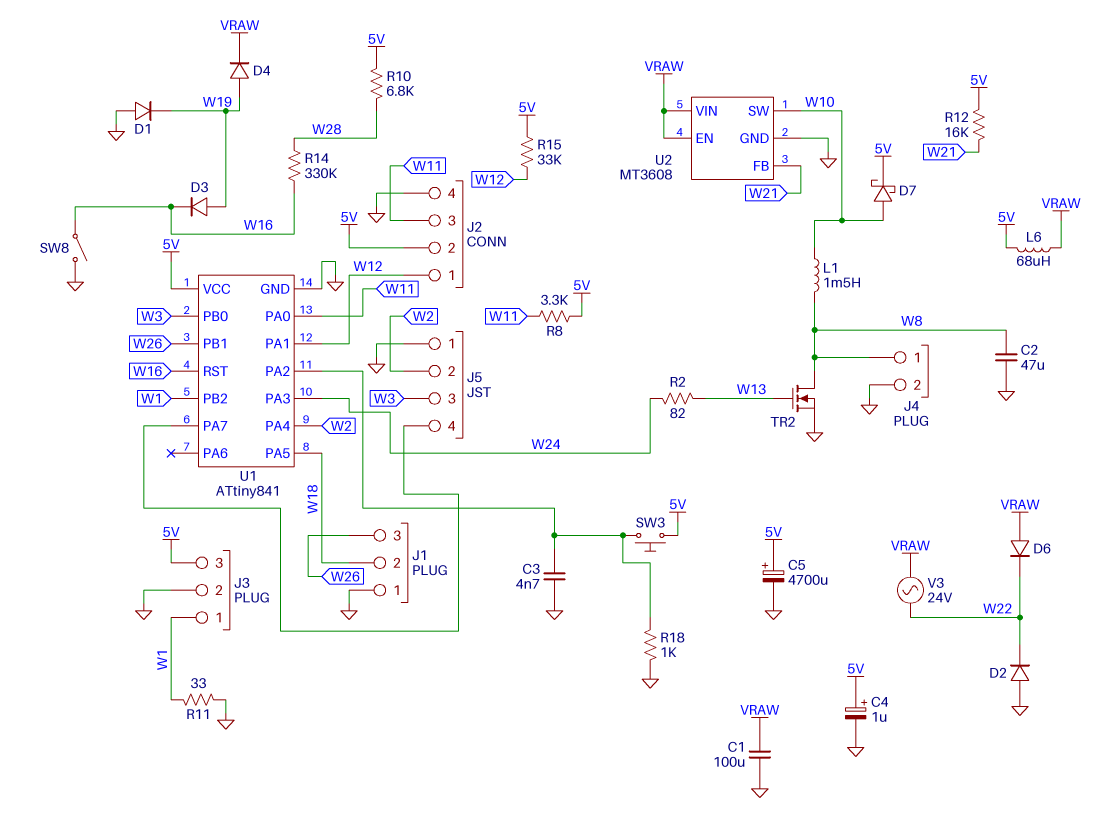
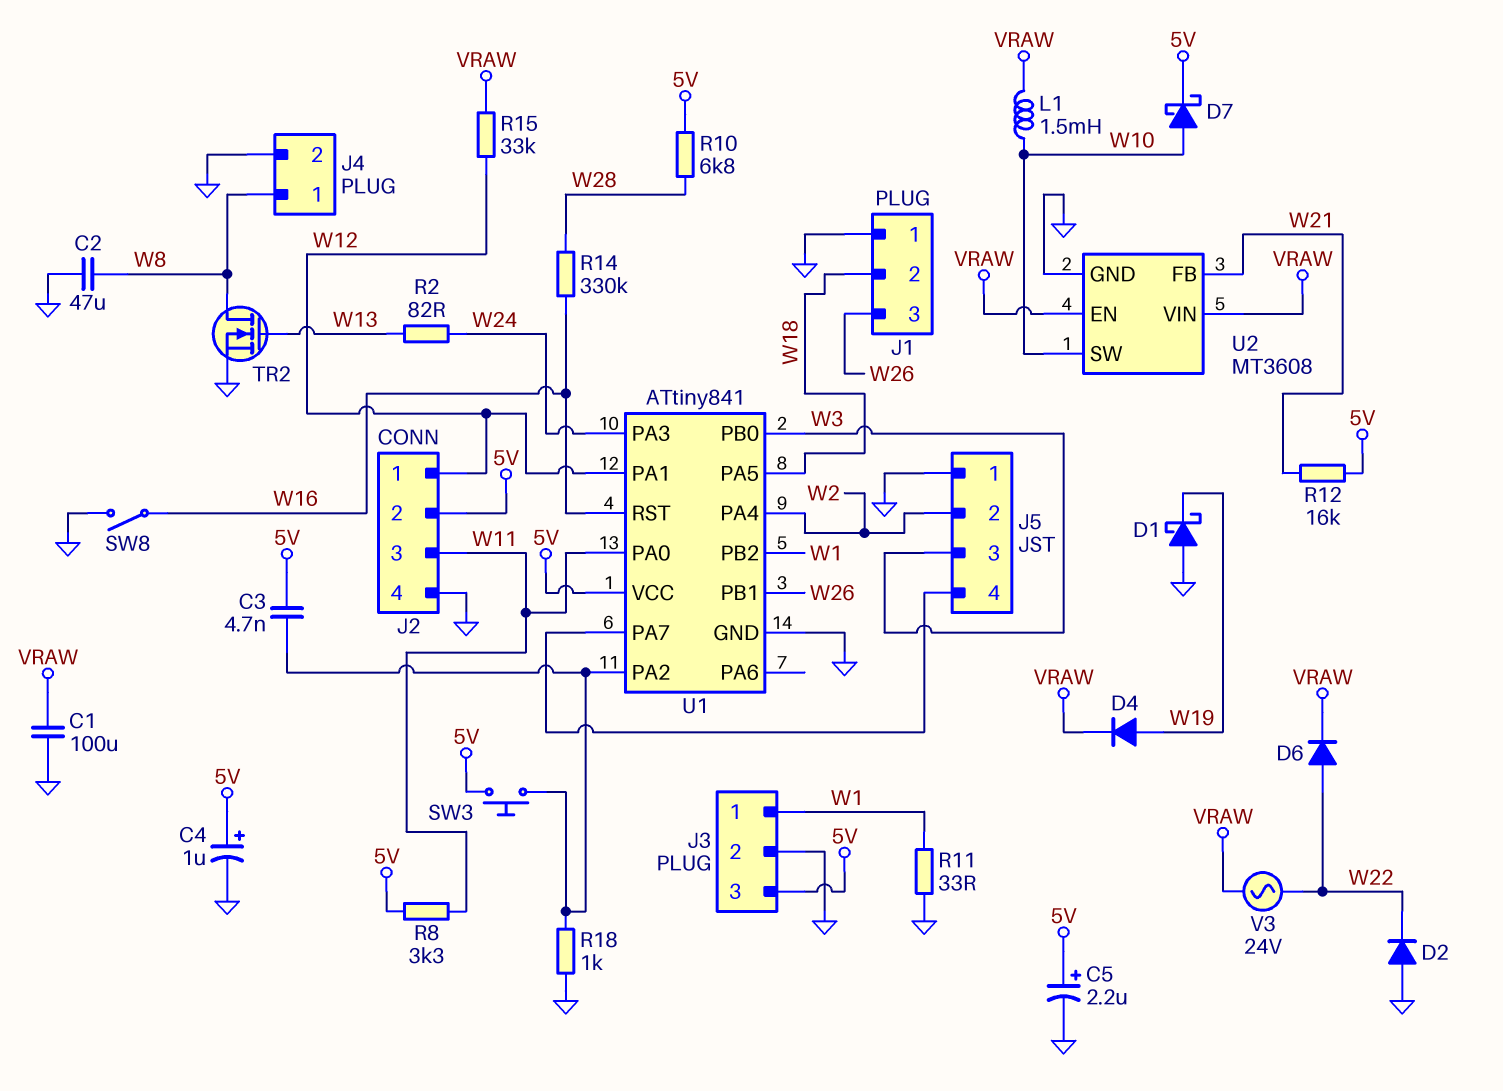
C3: 4.7nF (GND, U1/PA2) -> 4.7nF (5V, U1/PA2)
C5: 4700uF (plus 5V, minus GND) -> 2.2uF (plus 5V, minus GND)
D1: diode (A GND, K W19) -> schottky (A GND, K W19)
D3: diode (A W19, K W16) -> none
D6: diode (A VRAW, K W22) -> diode (A W22, K VRAW)
L1: 1.5mH (W8, W10) -> 1.5mH (VRAW, W10)
L6: 68uH (5V, VRAW) -> none
R15: 33k (5V, W12) -> 33k (VRAW, W12)

